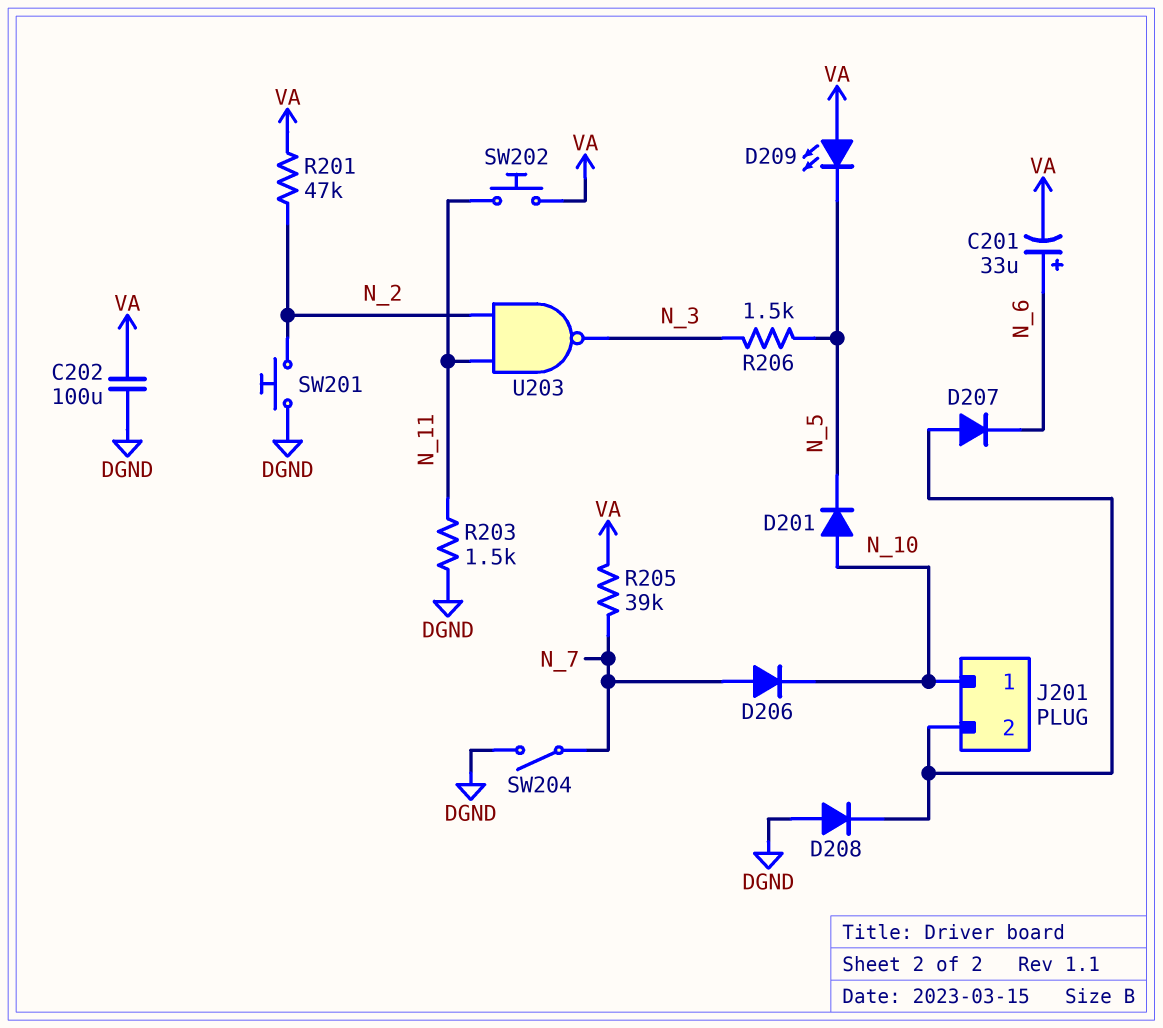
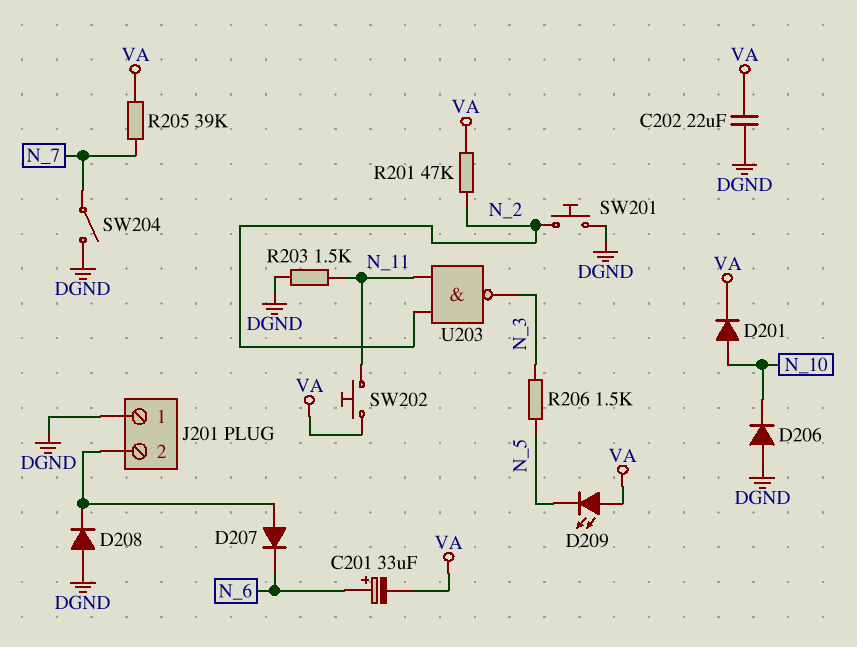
C202: 100uF (DGND, VA) -> 22uF (DGND, VA)
D201: diode (A N_10, K N_5) -> diode (A N_10, K VA)
D206: diode (A N_7, K N_10) -> diode (A DGND, K N_10)
J201 pin 1: N_10 -> DGND

